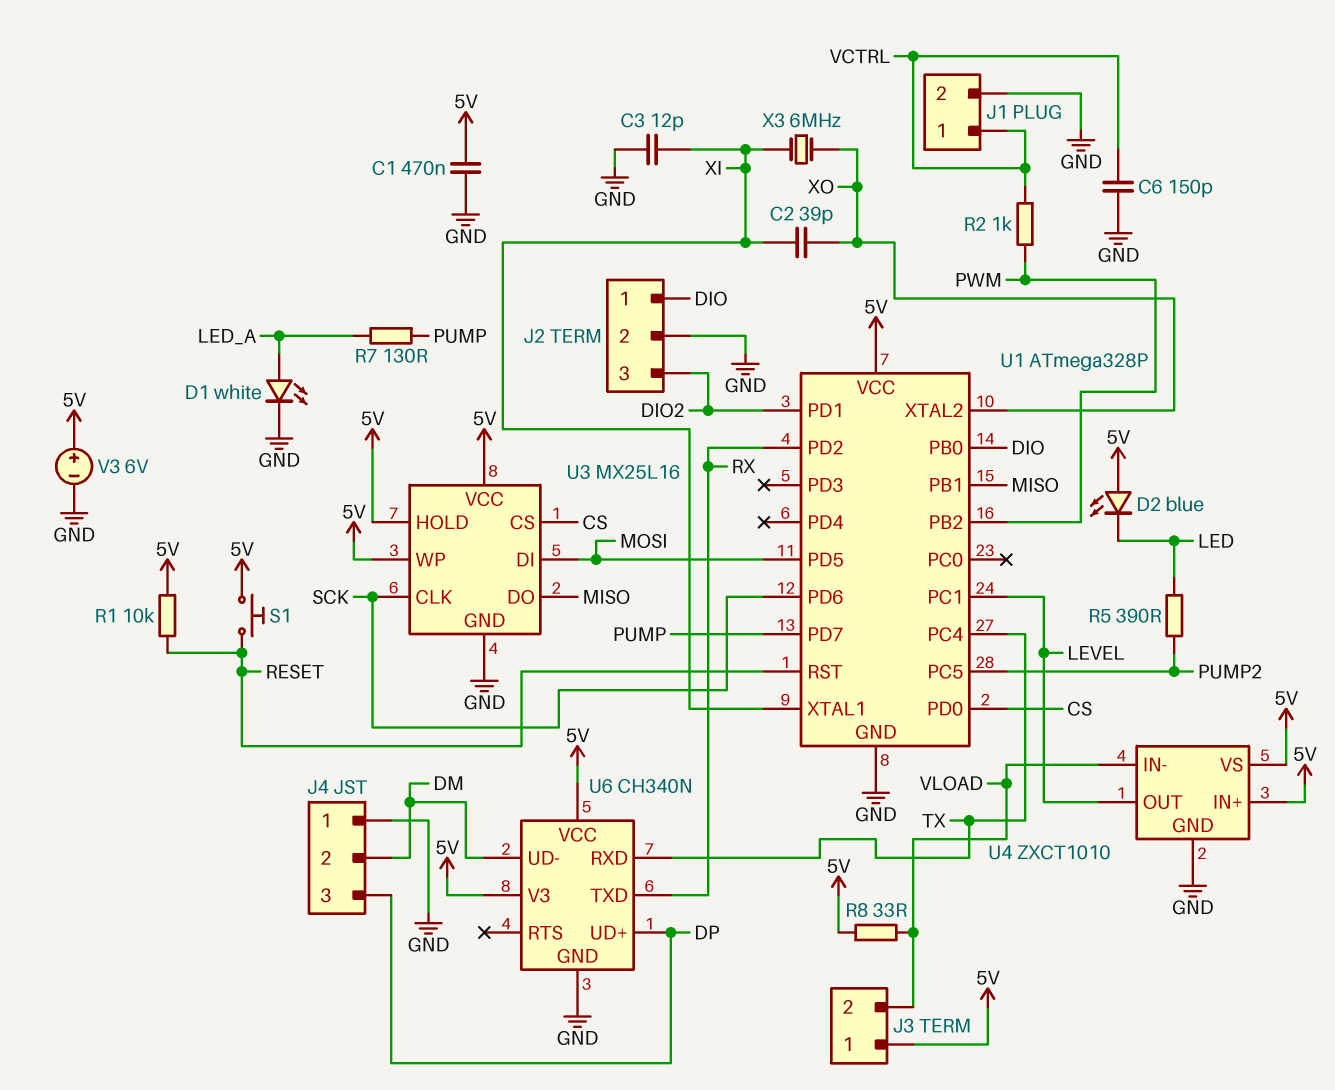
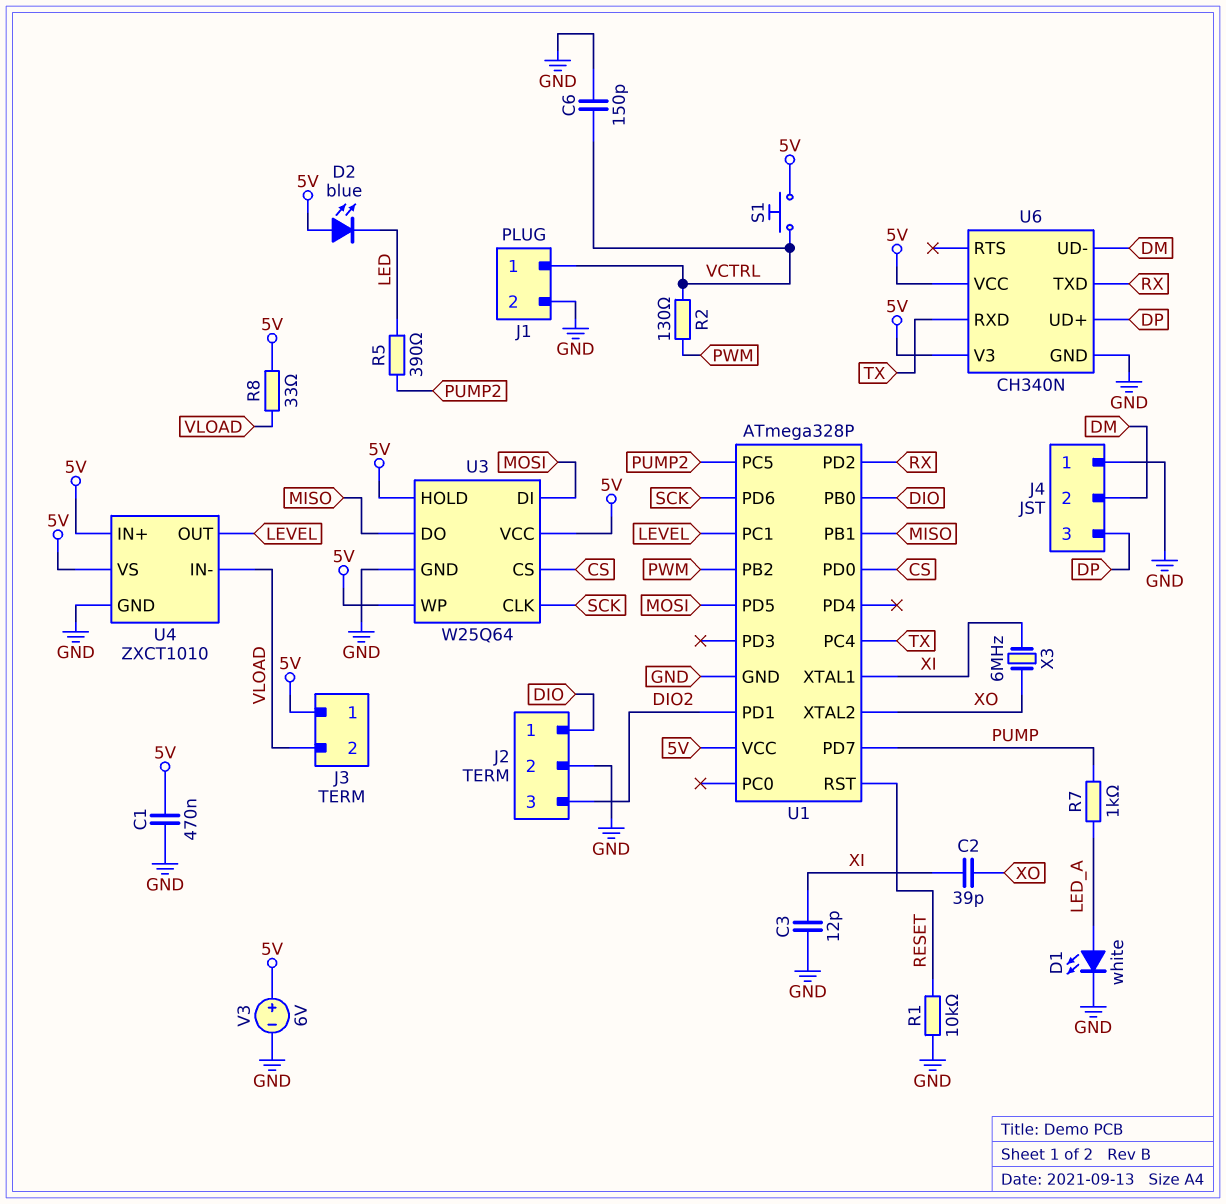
R1: 10k (5V, RESET) -> 10k (GND, RESET)
R2: 1k (PWM, VCTRL) -> 130 (PWM, VCTRL)
R7: 130 (LED_A, PUMP) -> 1k (LED_A, PUMP)
S1: button (5V, RESET) -> button (5V, VCTRL)
U3: MX25L16 -> W25Q64

